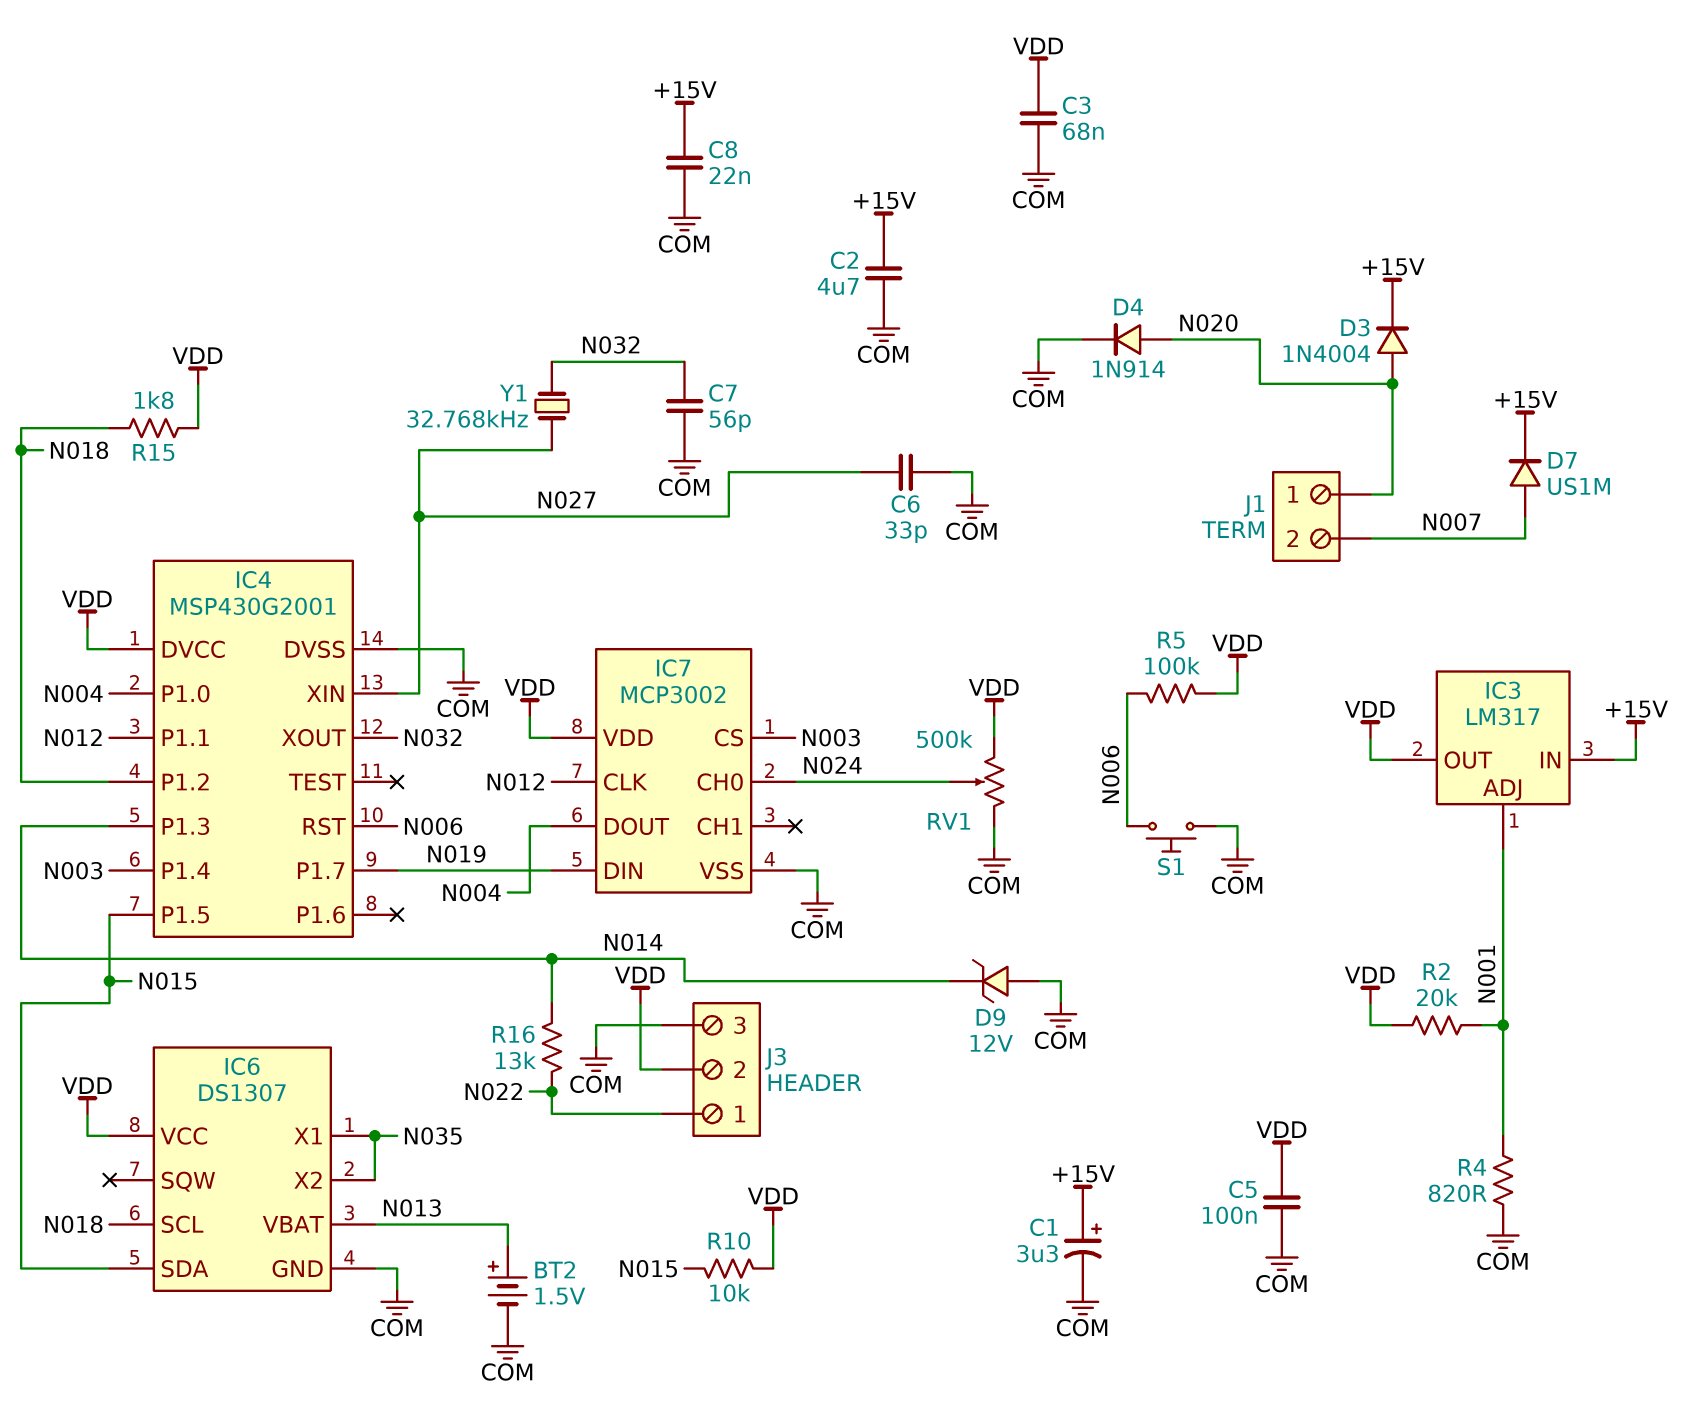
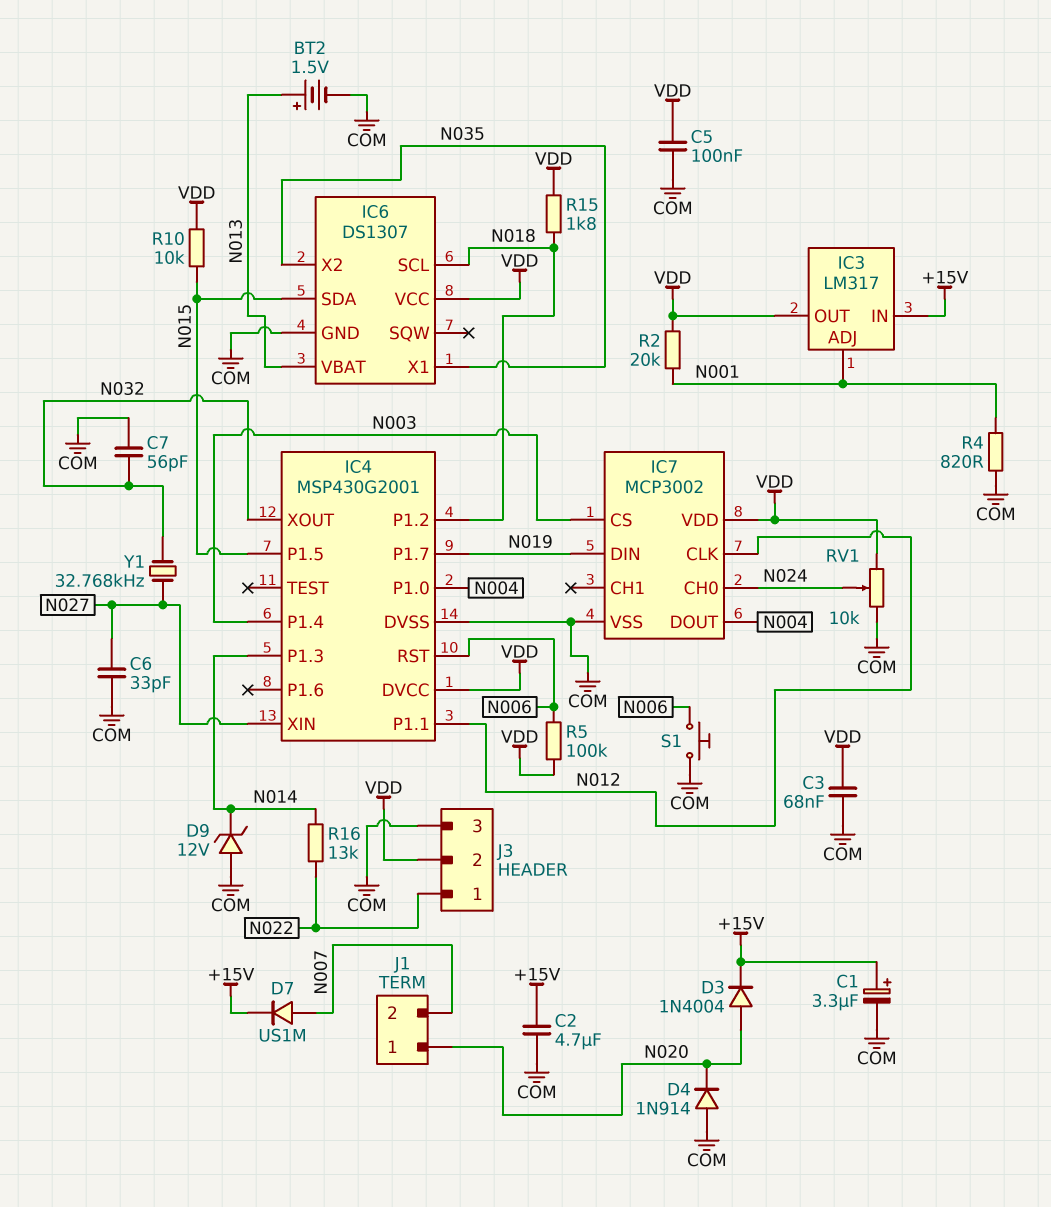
C8: 22nF (+15V, COM) -> none
D4: diode 1N914 (A N020, K COM) -> diode 1N914 (A COM, K N020)
RV1: 500k (COM, VDD, wiper N024) -> 10k (COM, VDD, wiper N024)

